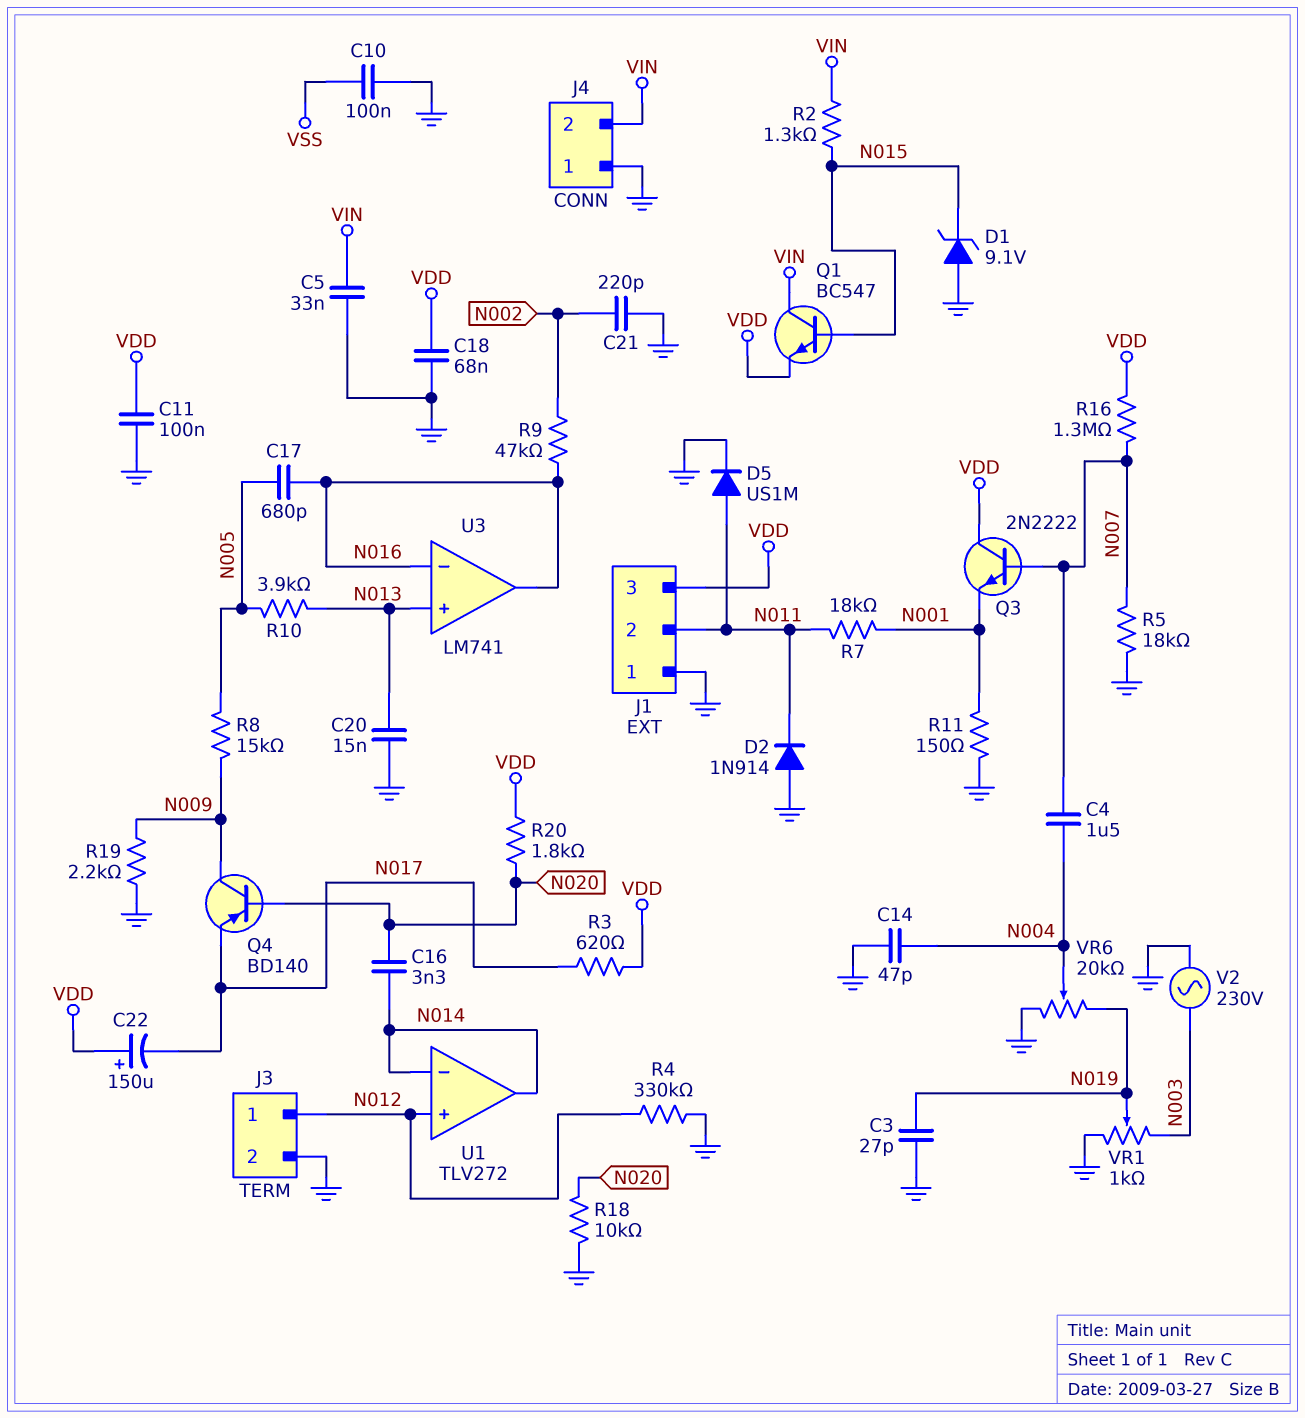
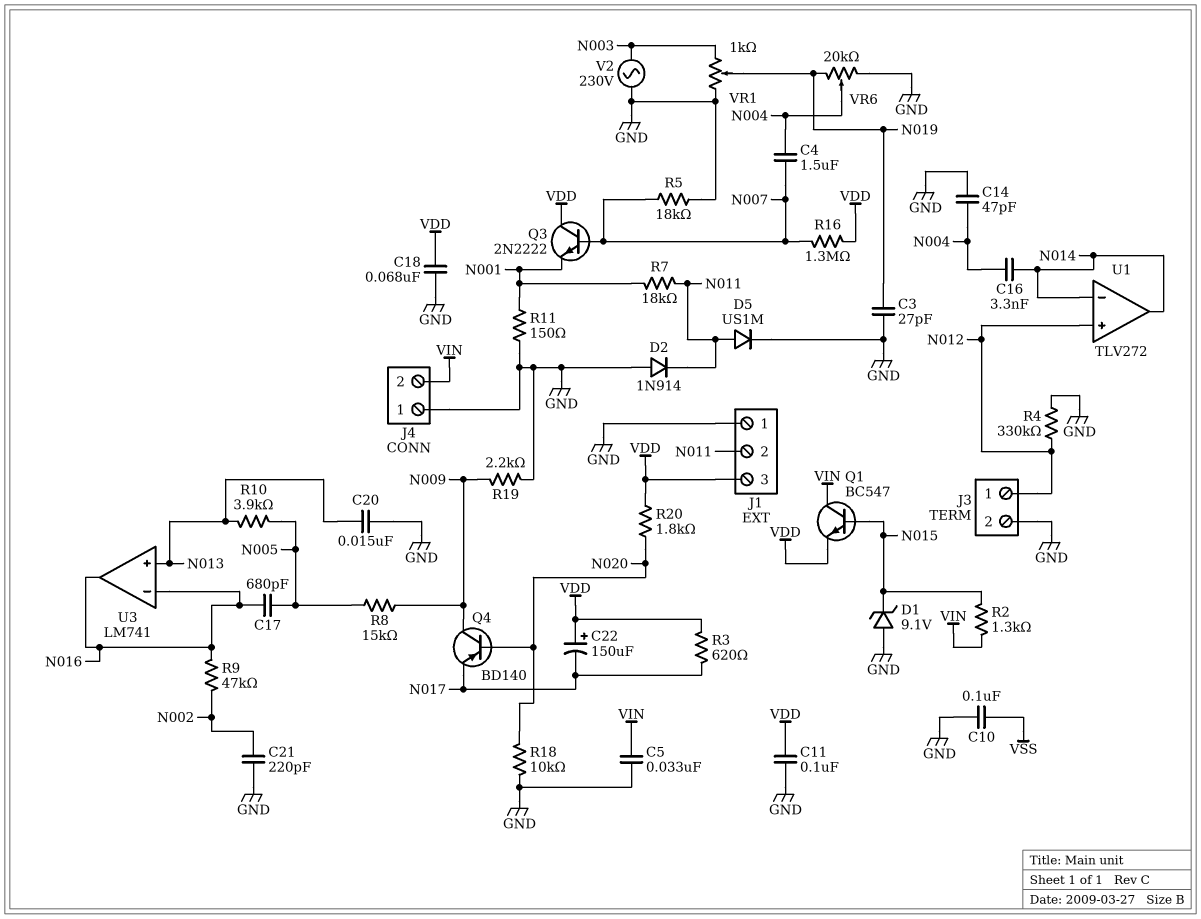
C16: 3.3nF (N014, N020) -> 3.3nF (N004, N014)

